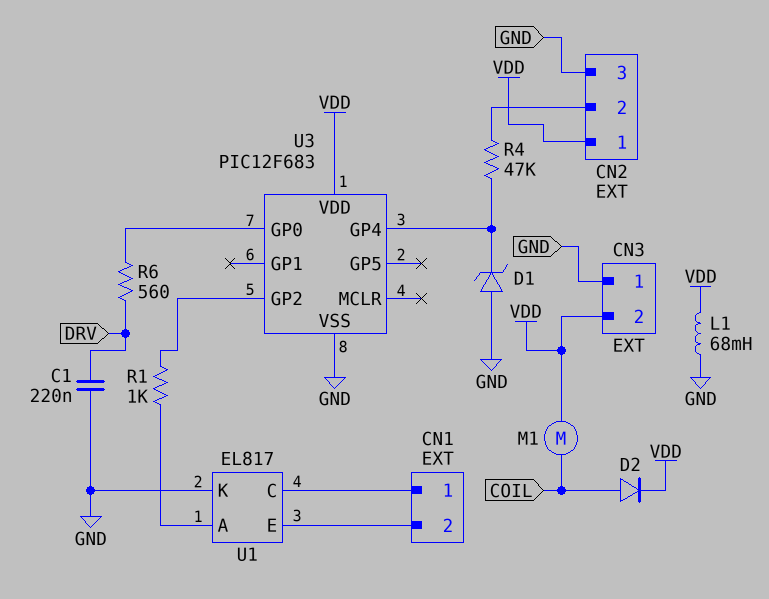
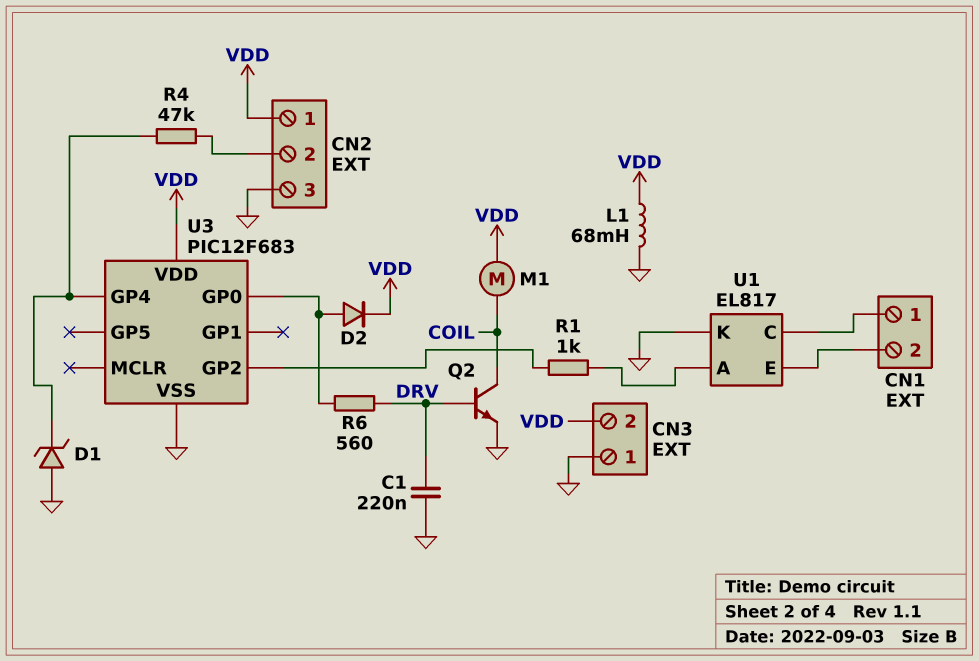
D2: diode (A COIL, K VDD) -> diode (A U3/GP0, K VDD)
Q2: none -> NPN (B DRV, C COIL, E GND)

